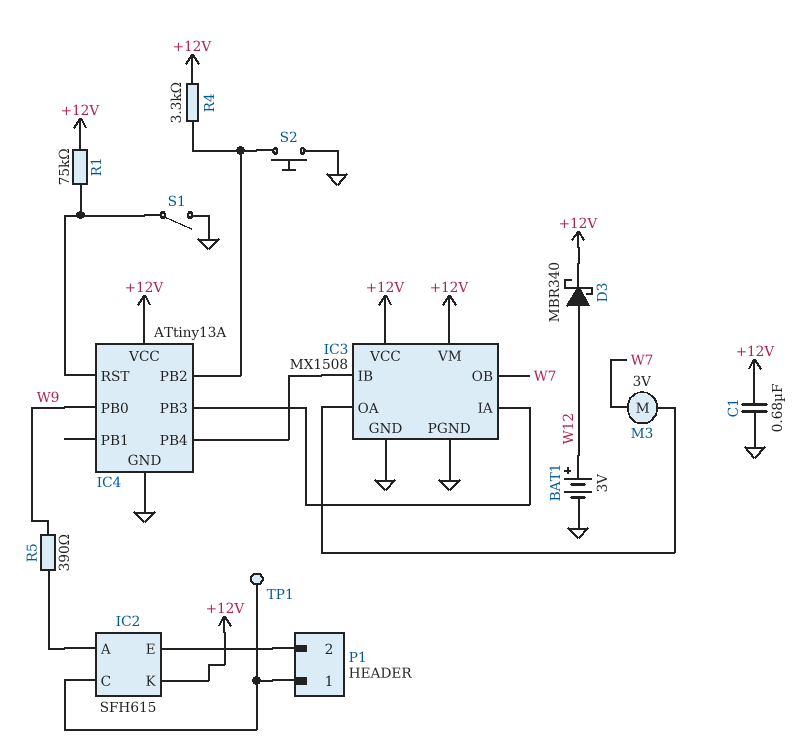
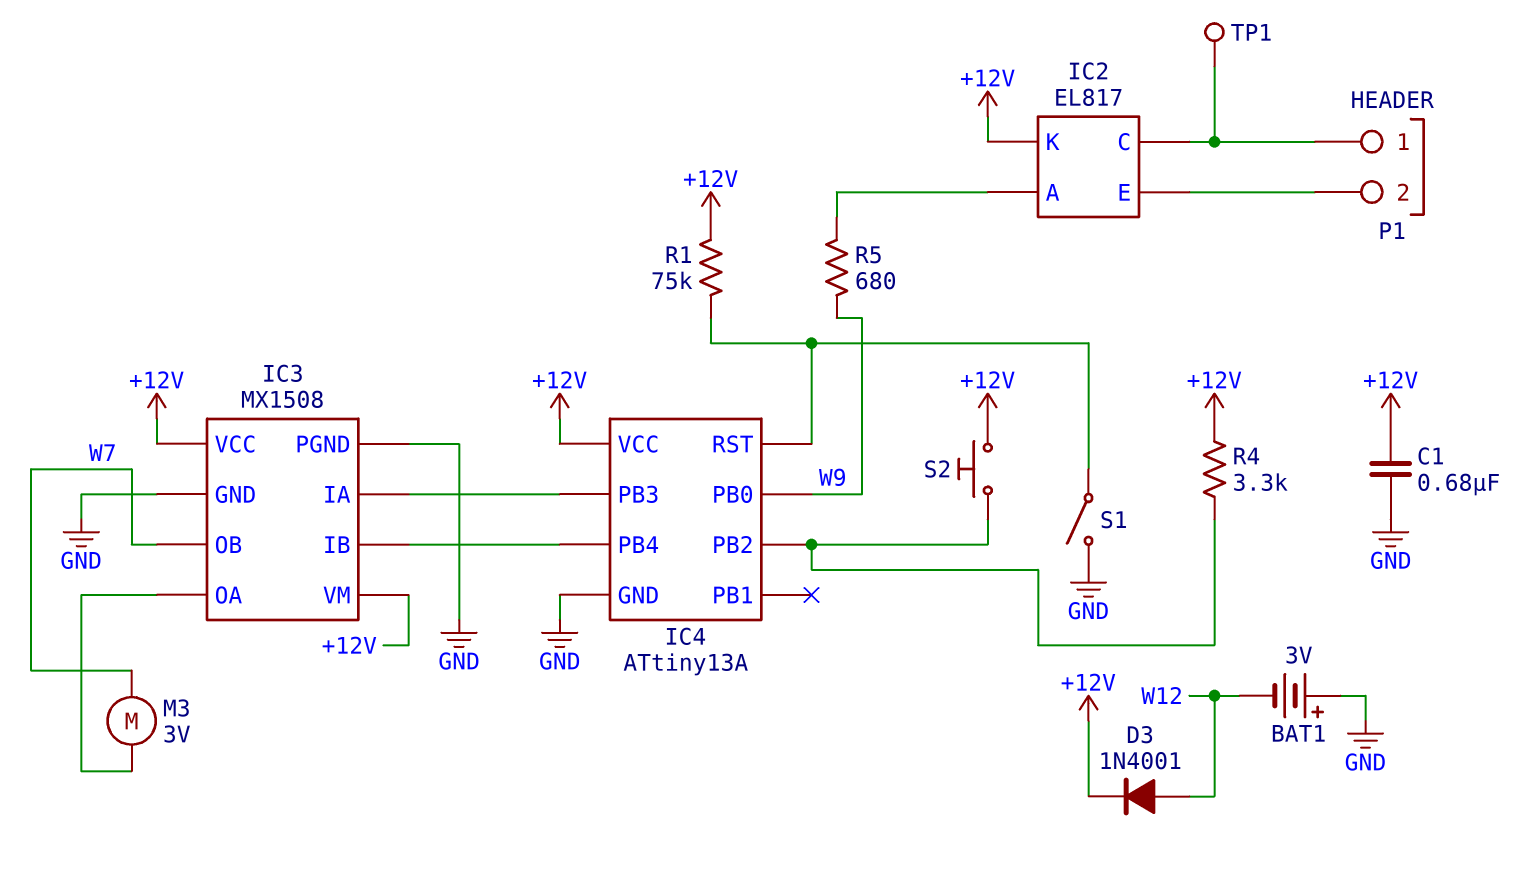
BAT1: 3V (plus W12, minus GND) -> 3V (plus GND, minus W12)
D3: schottky MBR340 (A W12, K +12V) -> diode 1N4001 (A W12, K +12V)
IC2: SFH615 -> EL817
R5: 390 (IC2/A, W9) -> 680 (IC2/A, W9)
S2: button (GND, IC4/PB2) -> button (+12V, IC4/PB2)

